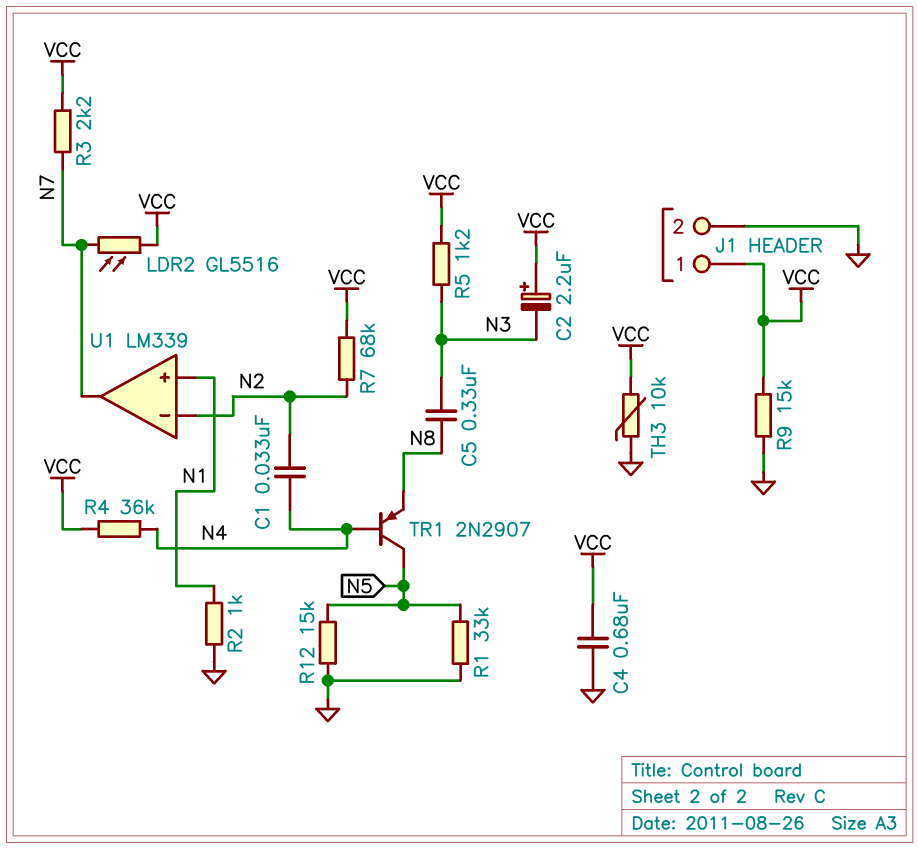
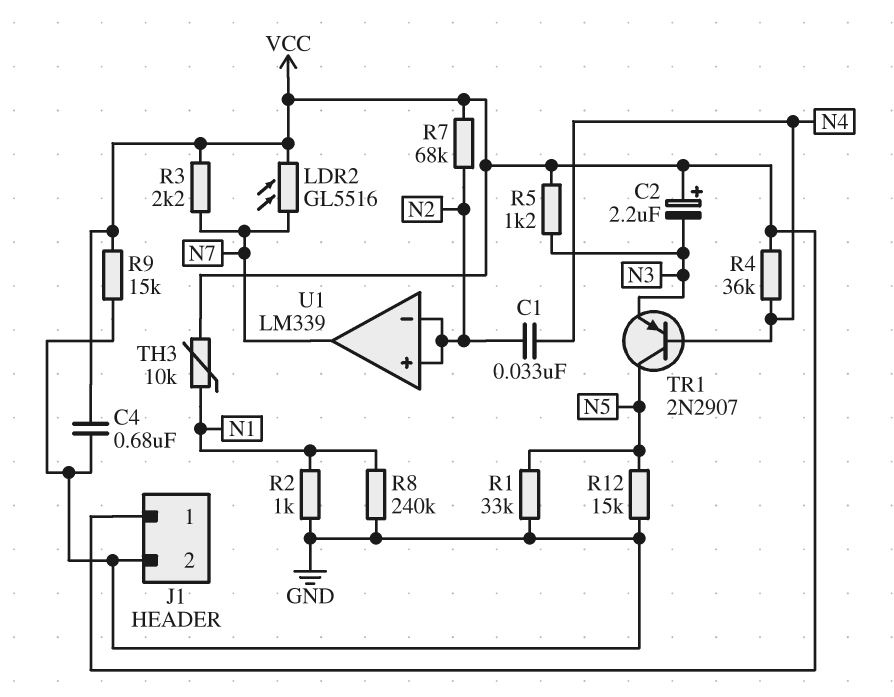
C5: 330nF (N3, N8) -> none
R8: none -> 240k (GND, N1)
TH3: 10k (GND, VCC) -> 10k (N1, VCC)
TR1: PNP 2N2907 (B N4, C N5, E N8) -> PNP 2N2907 (B N4, C N5, E N3)
U1 pin in+: N1 -> N2

